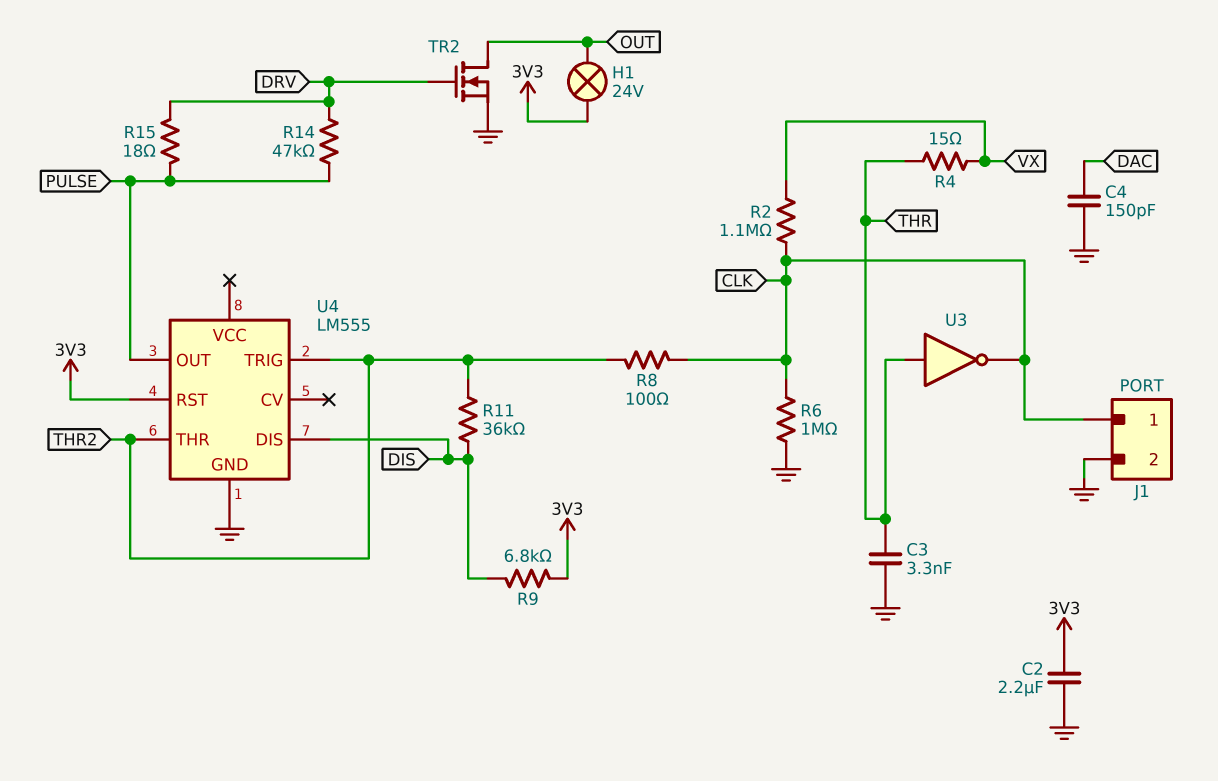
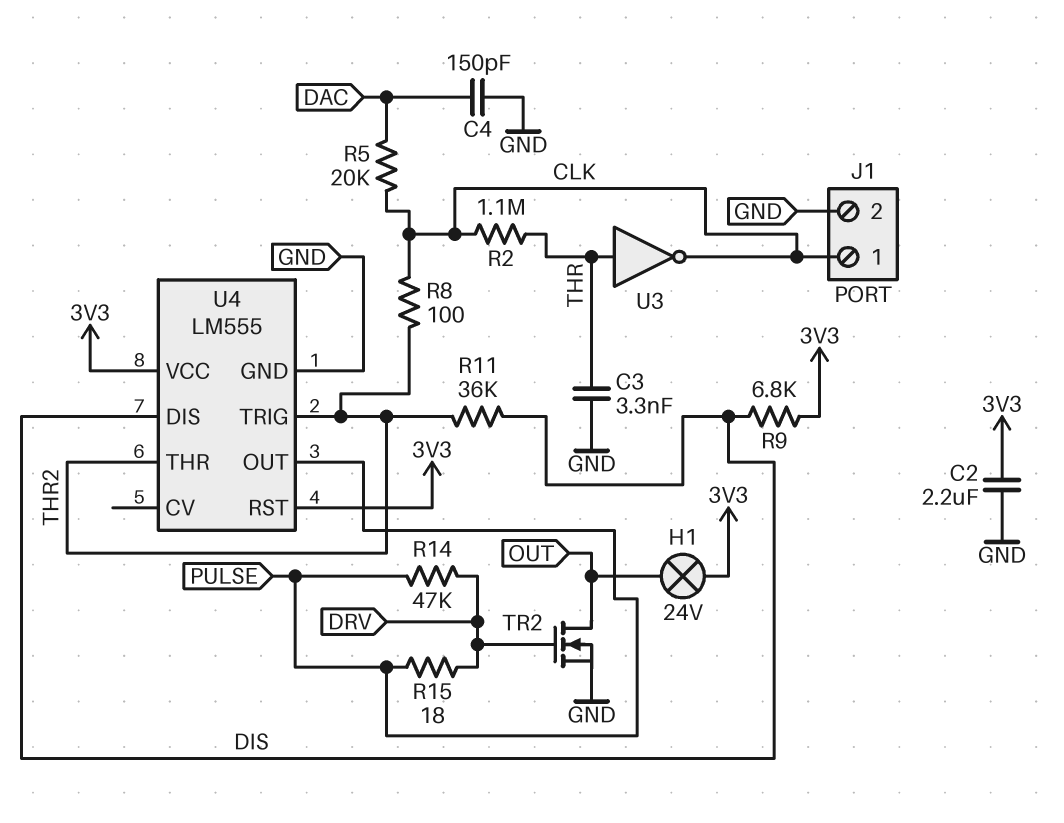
R2: 1.1M (CLK, VX) -> 1.1M (CLK, THR)
R4: 15 (THR, VX) -> none
R5: none -> 20k (CLK, DAC)
R6: 1M (CLK, GND) -> none
U4 pin VCC: none -> 3V3

